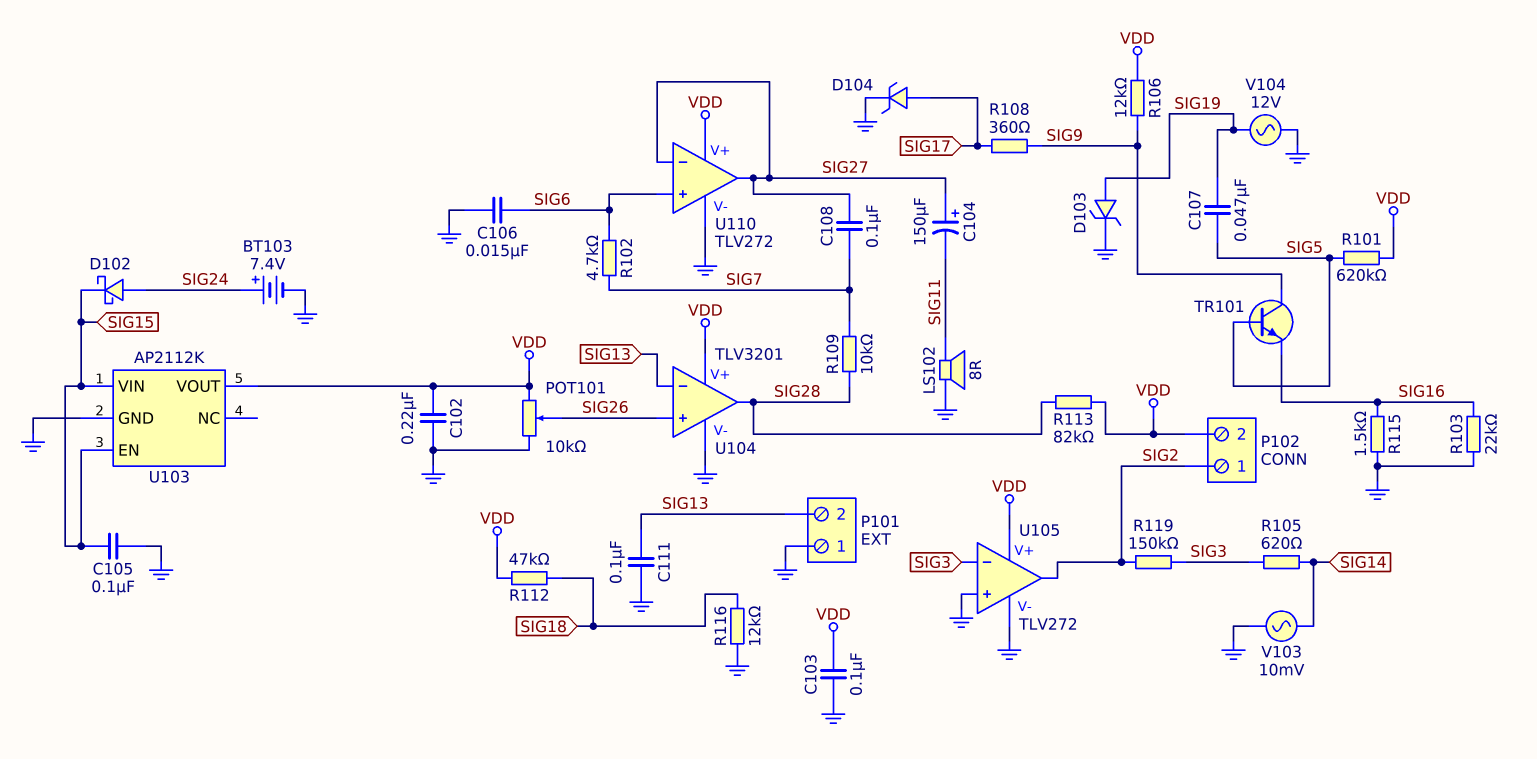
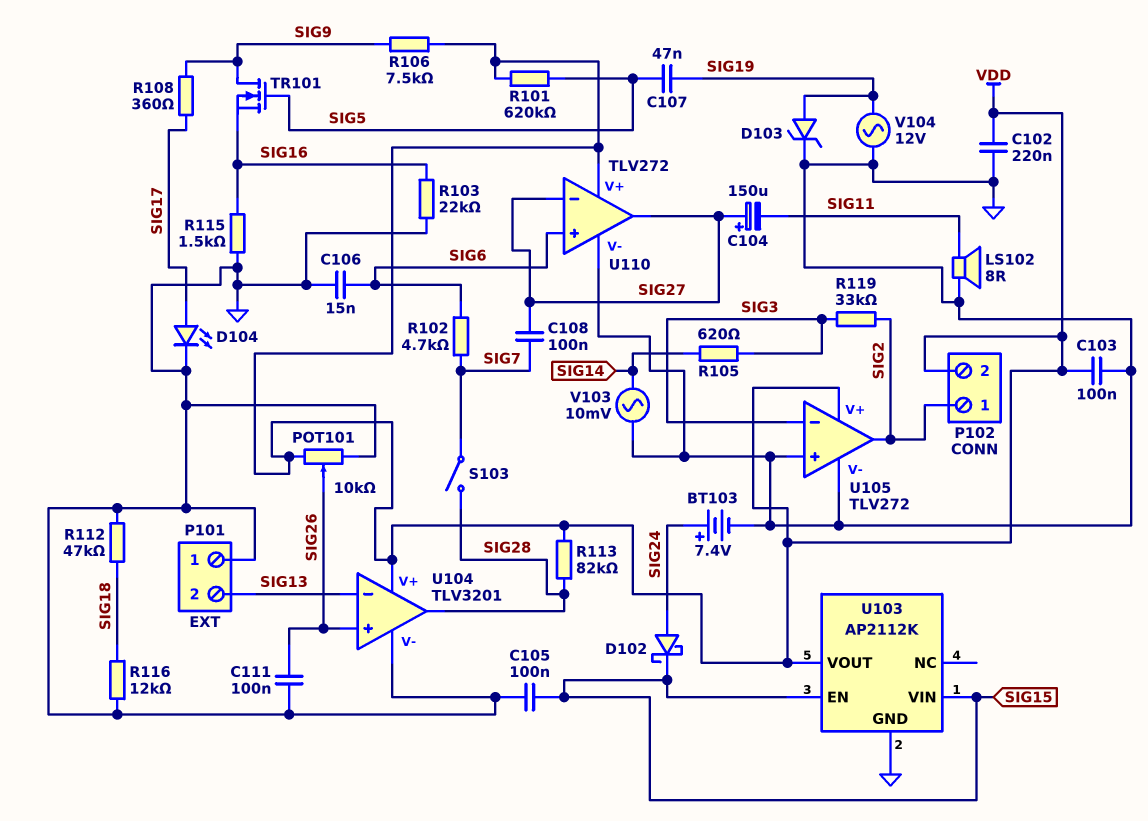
C111: 100nF (GND, SIG13) -> 100nF (GND, SIG26)
D104: zener (A SIG17, K GND) -> LED (A SIG17, K GND)
R106: 12k (SIG9, VDD) -> 7.5k (SIG9, VDD)
R109: 10k (SIG7, SIG28) -> none
R112: 47k (SIG18, VDD) -> 47k (GND, SIG18)
R119: 150k (SIG2, SIG3) -> 33k (SIG2, SIG3)
S103: none -> switch (SIG7, SIG28)
TR101: NPN (B SIG5, C SIG9, E SIG16) -> NMOS (G SIG5, D SIG9, S SIG16)

